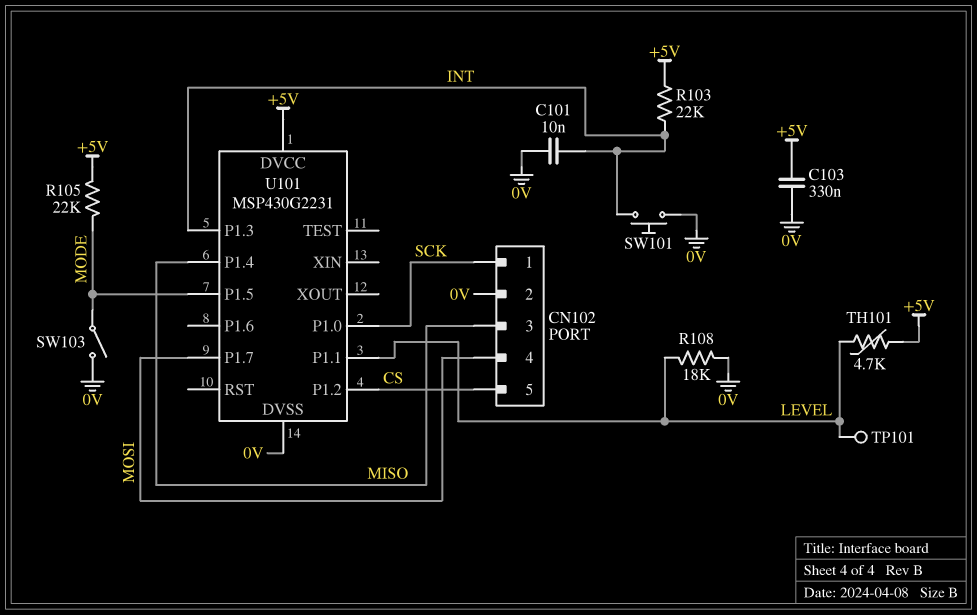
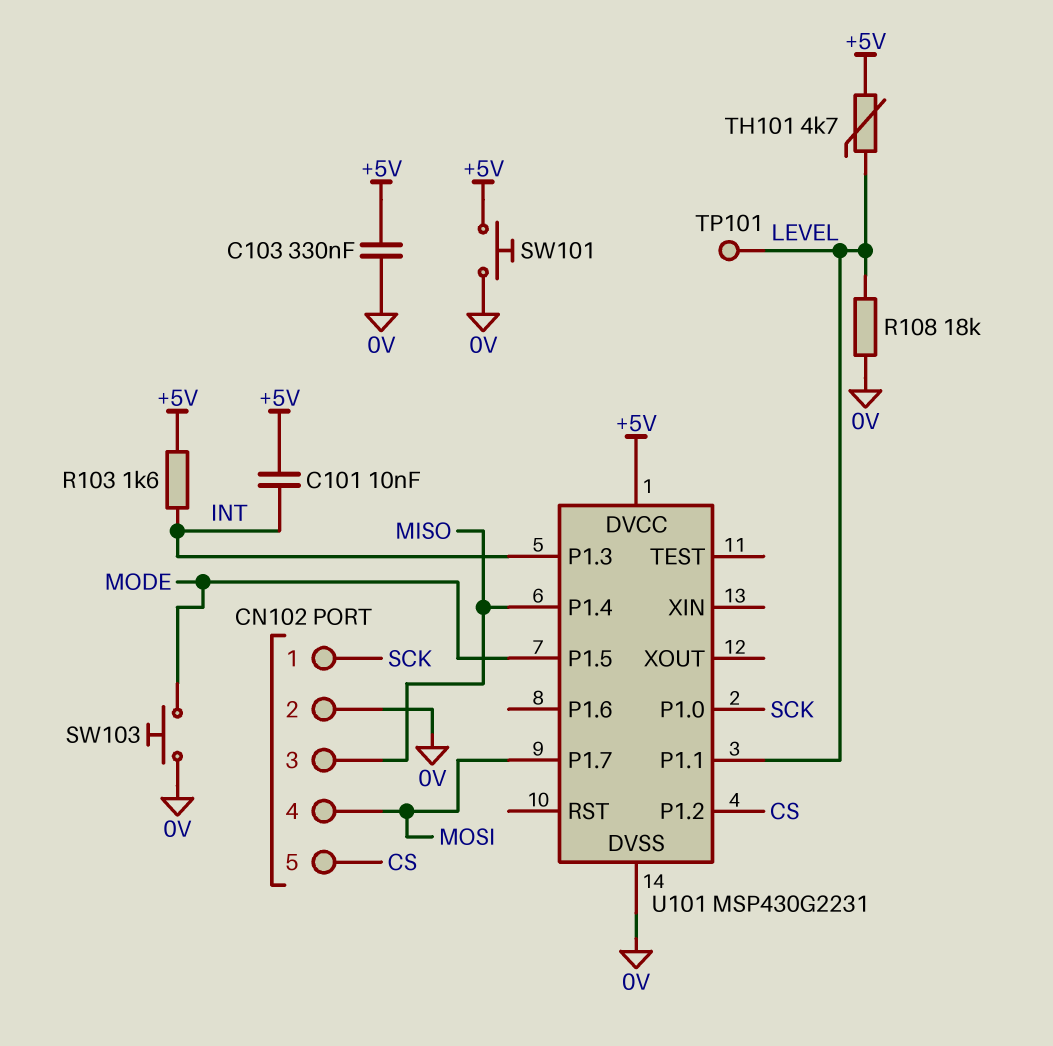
C101: 10nF (0V, INT) -> 10nF (+5V, INT)
R103: 22k (+5V, INT) -> 1.6k (+5V, INT)
R105: 22k (+5V, MODE) -> none
SW101: button (0V, INT) -> button (+5V, 0V)
SW103: switch (0V, MODE) -> button (0V, MODE)

